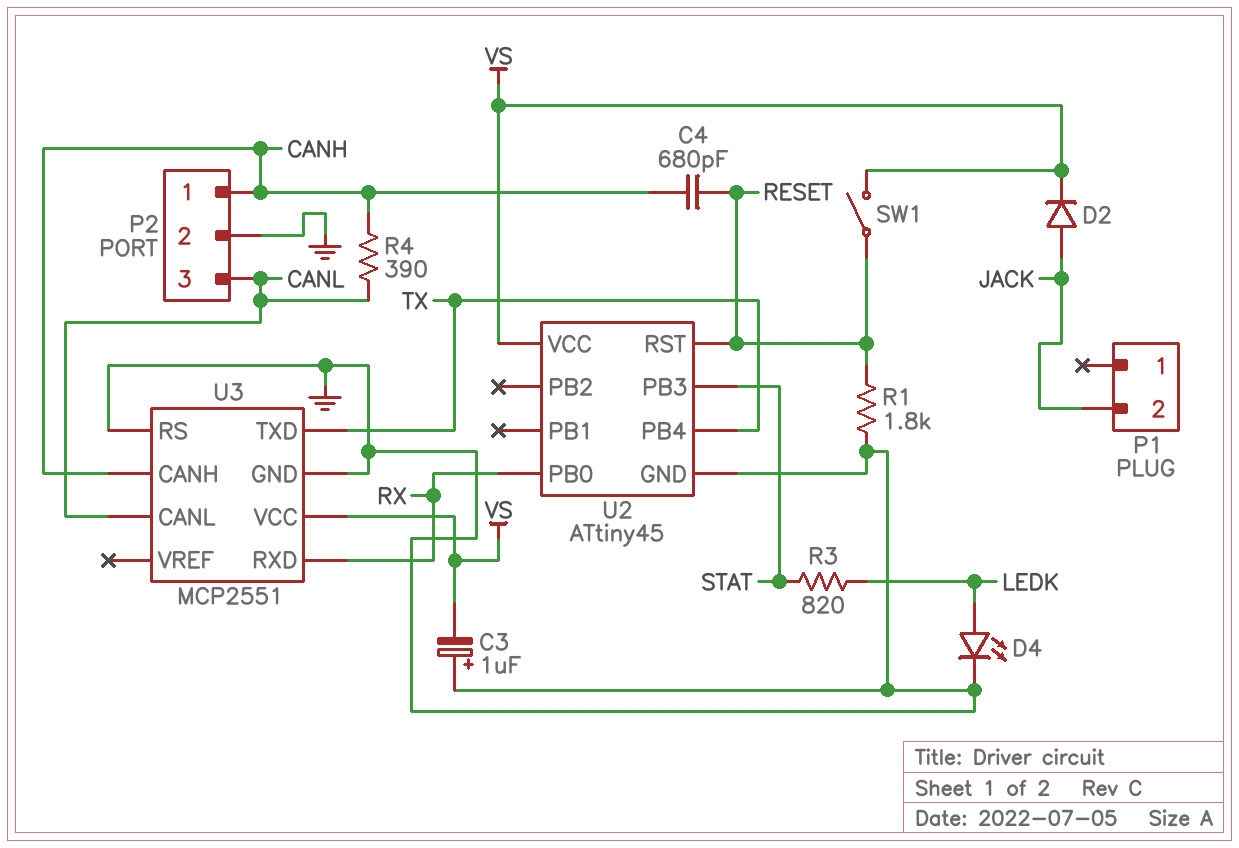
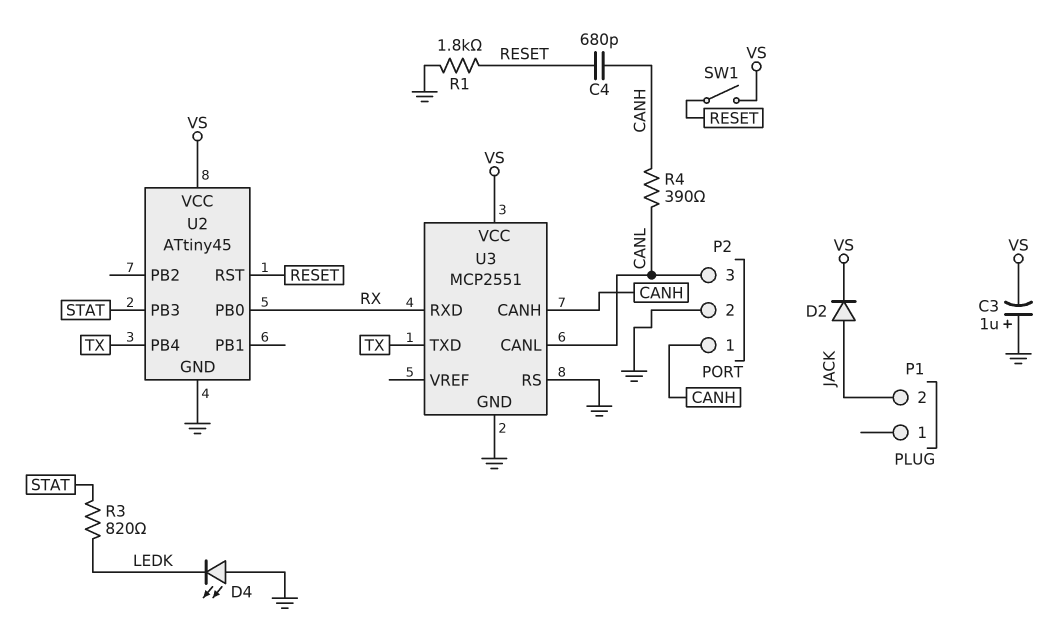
D4: LED (A LEDK, K GND) -> LED (A GND, K LEDK)

